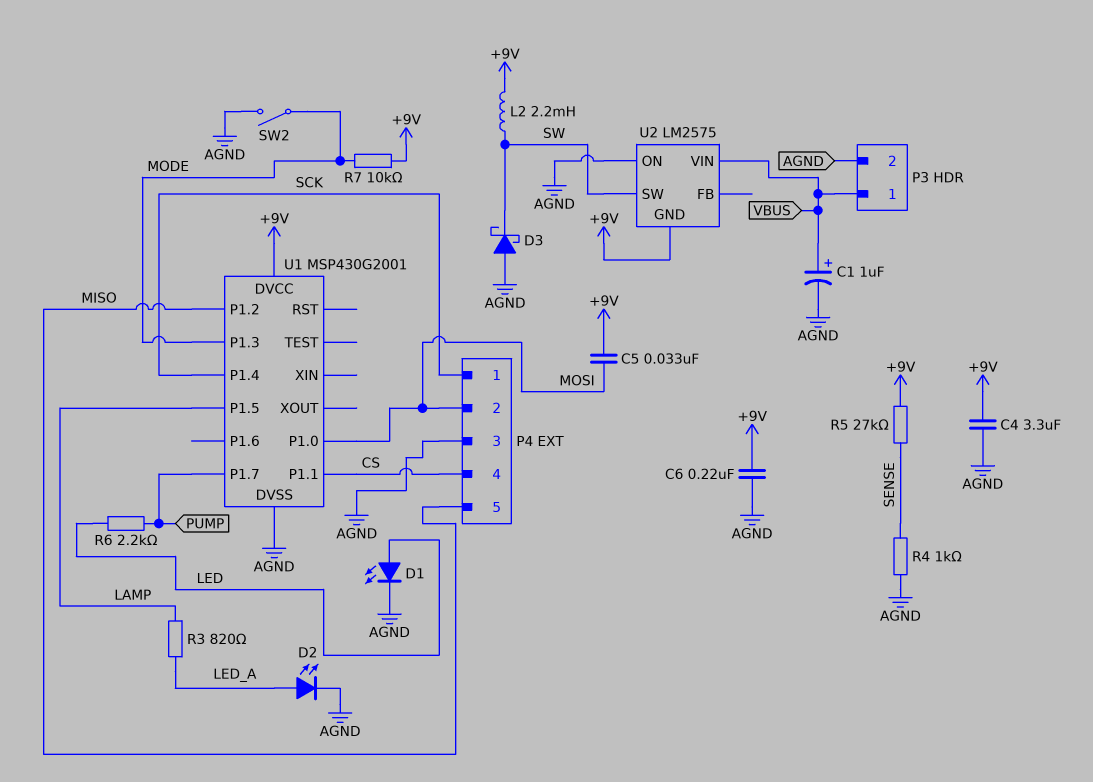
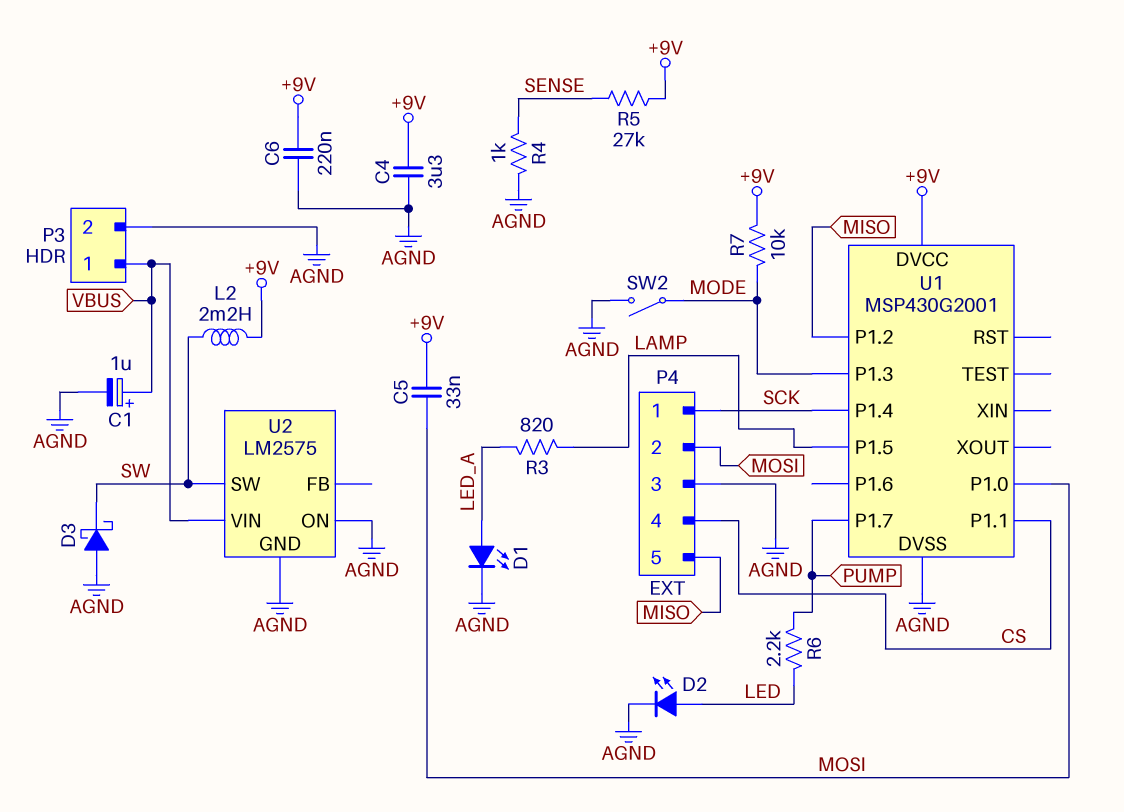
D1: LED (A LED, K AGND) -> LED (A LED_A, K AGND)
D2: LED (A LED_A, K AGND) -> LED (A LED, K AGND)
U2 pin GND: +9V -> AGND

